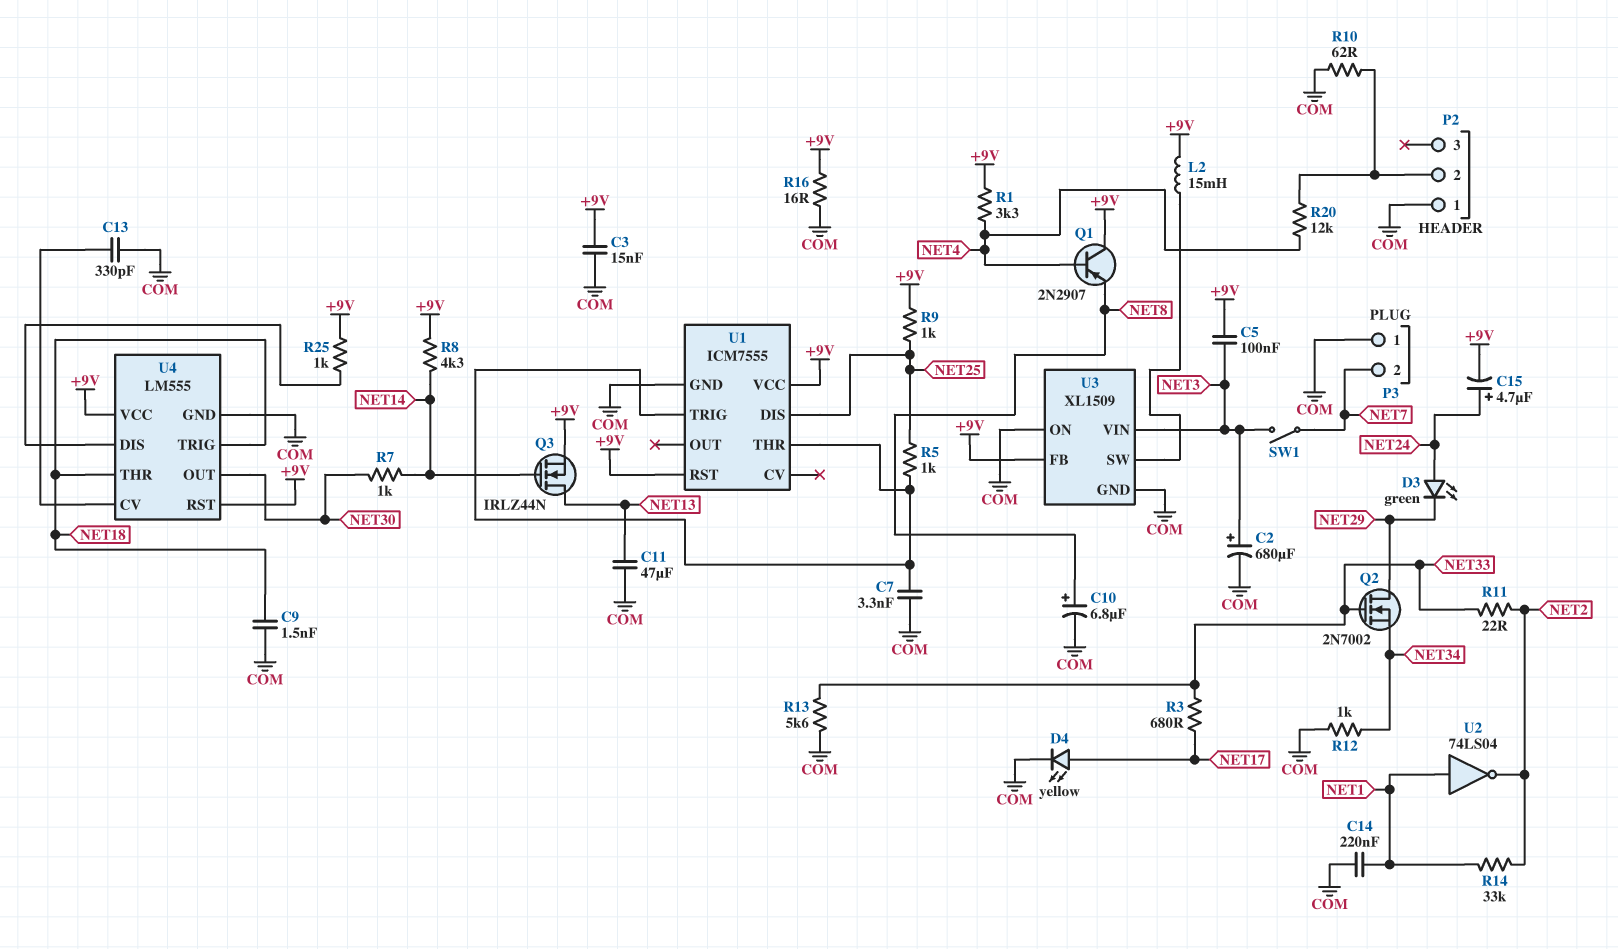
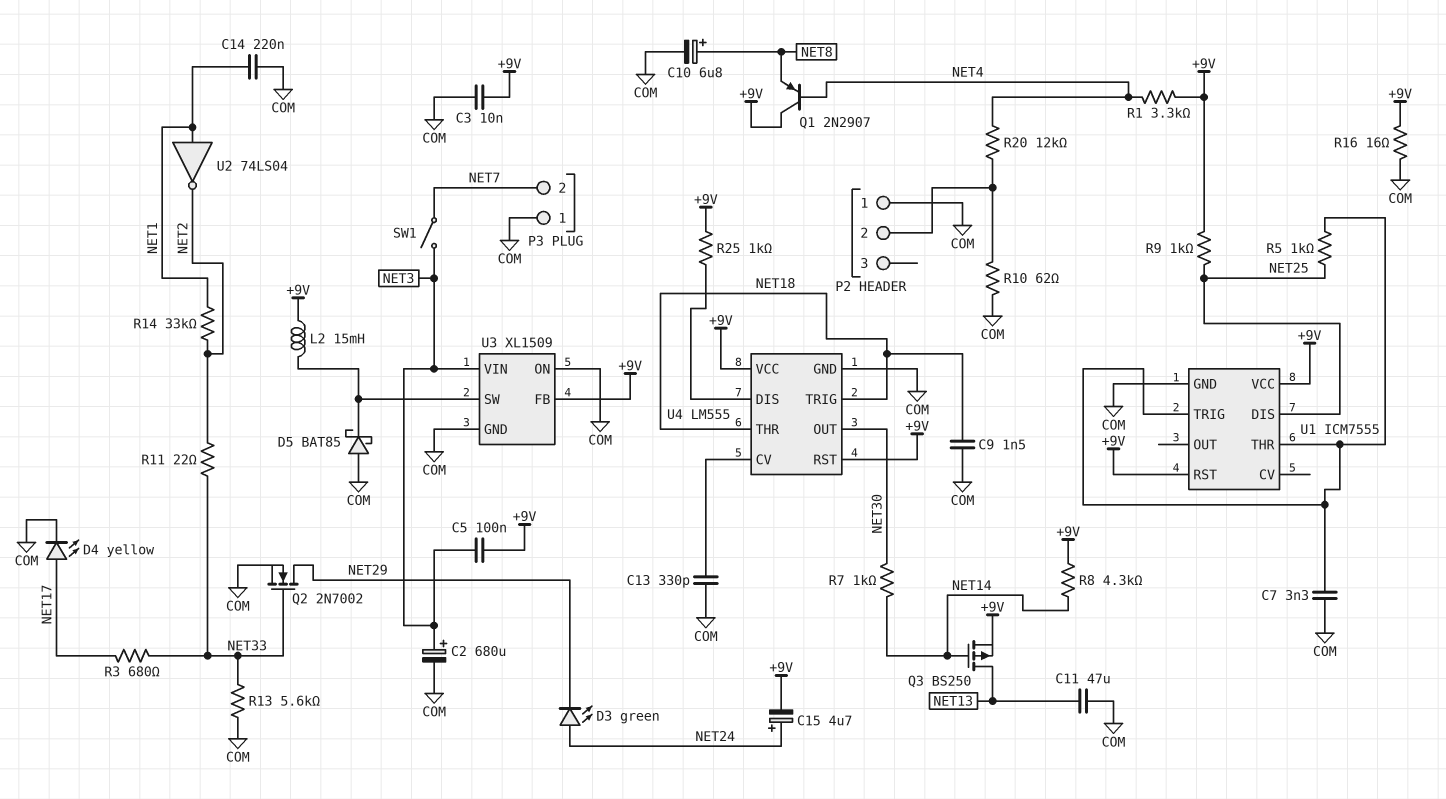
C3: 15nF (+9V, COM) -> 10nF (+9V, COM)
D5: none -> schottky BAT85 (A COM, K U3/SW)
Q2: NMOS 2N7002 (G NET33, D NET29, S NET34) -> NMOS 2N7002 (G NET33, D NET29, S COM)
Q3: NMOS IRLZ44N (G NET14, D NET13, S +9V) -> PMOS BS250 (G NET14, D NET13, S +9V)
R12: 1k (COM, NET34) -> none

